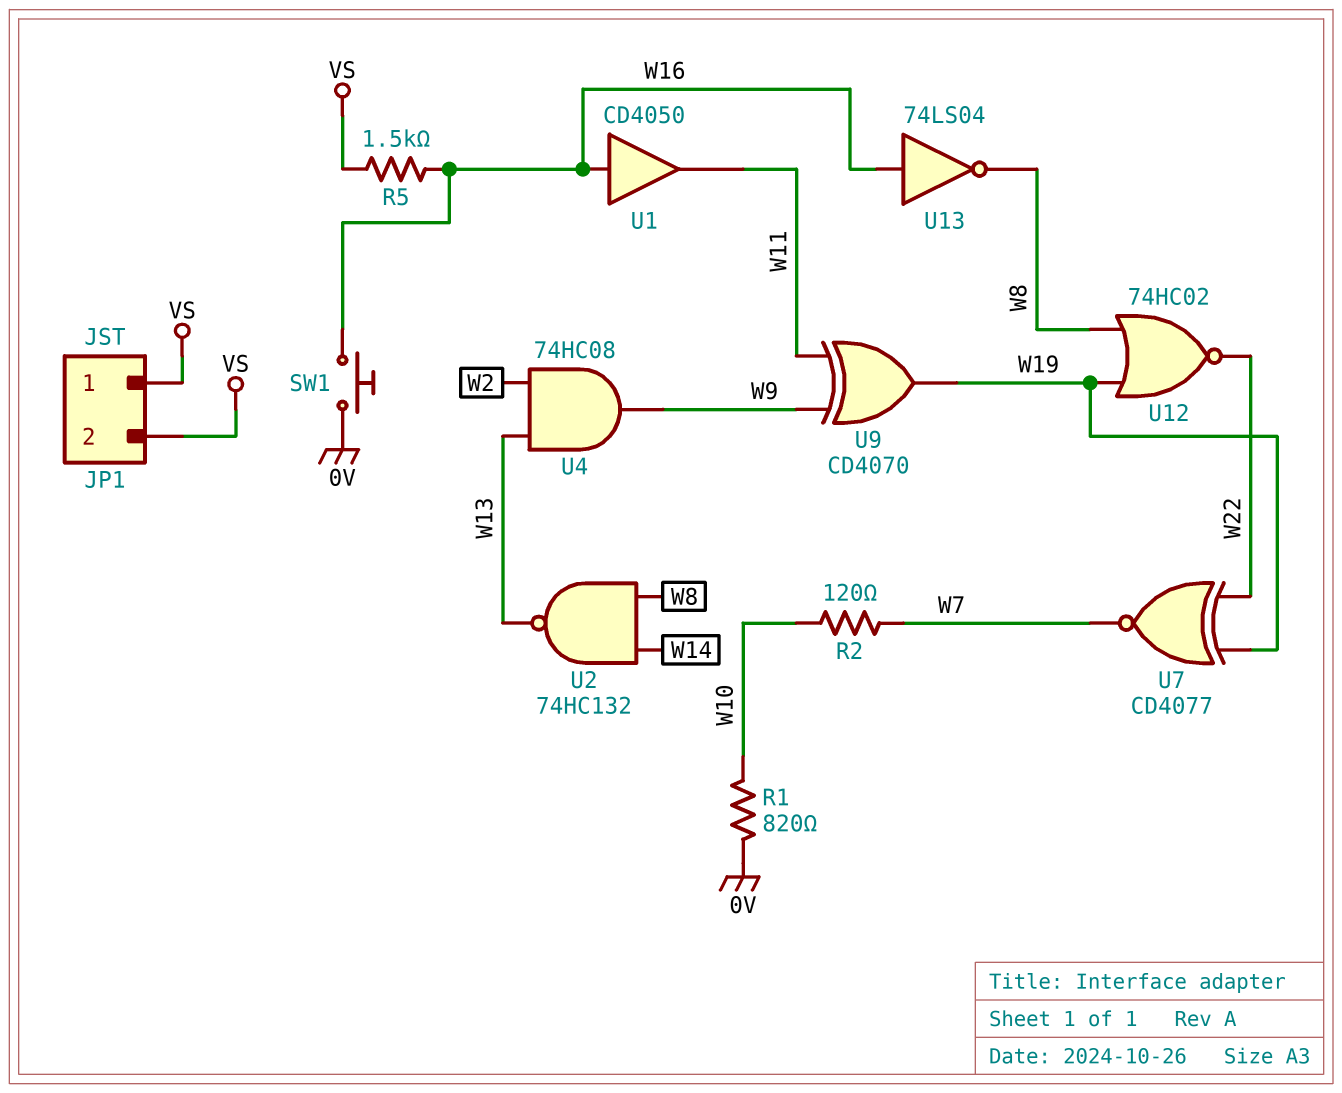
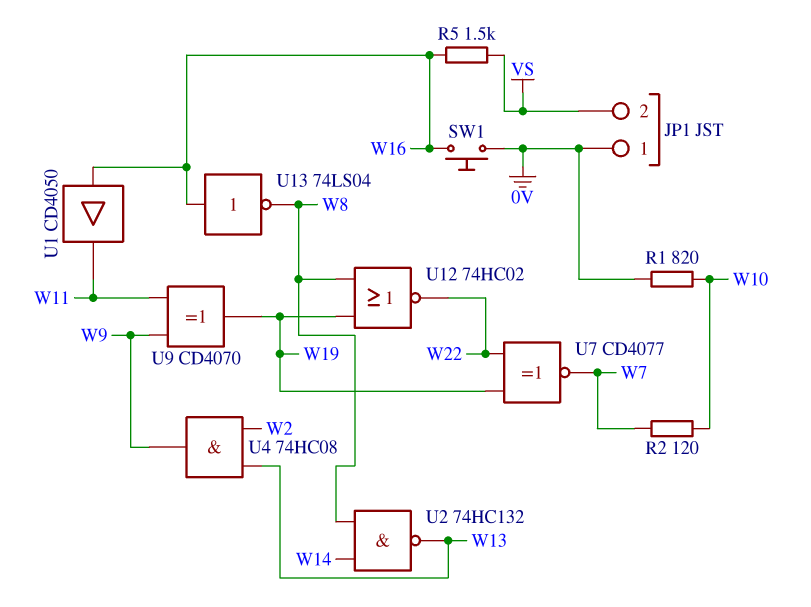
JP1 pin 1: VS -> 0V

